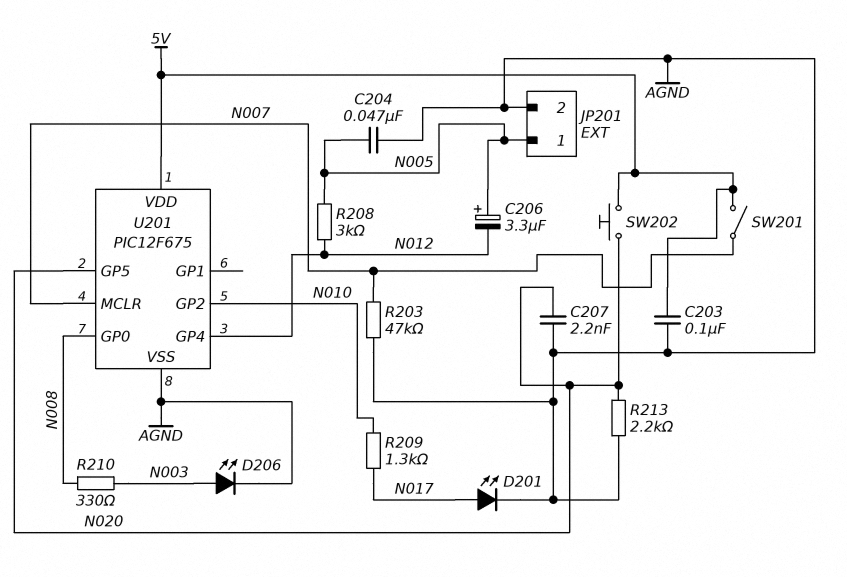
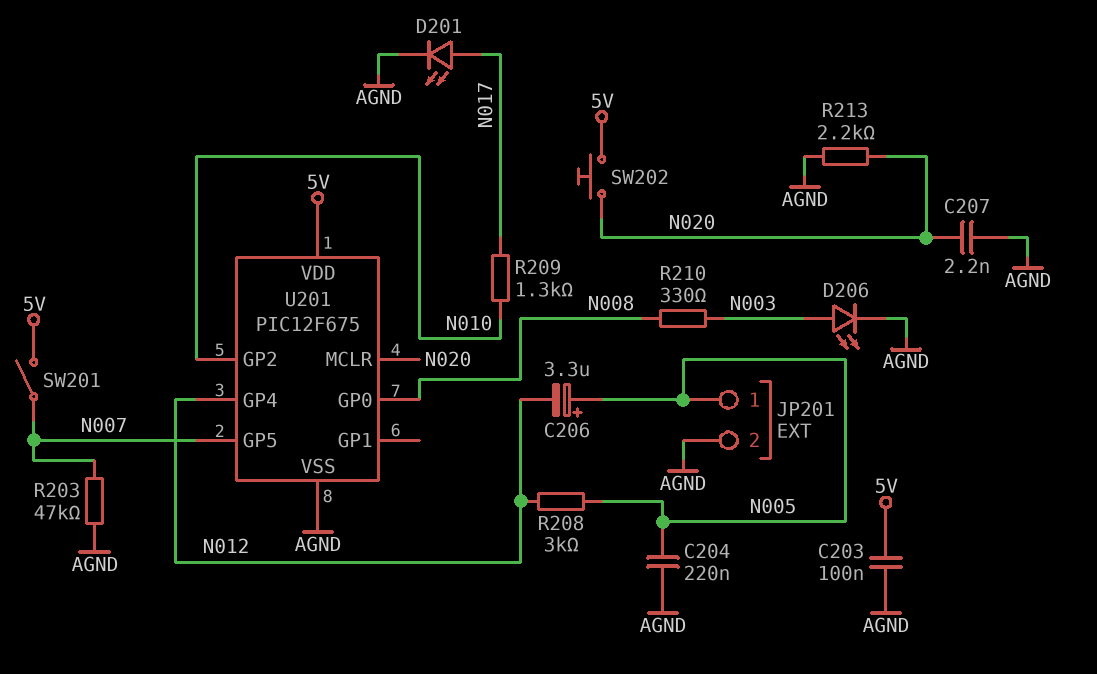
C204: 47nF (AGND, N005) -> 220nF (AGND, N005)
U201 pin GP5: N020 -> N007
U201 pin MCLR: N007 -> N020

